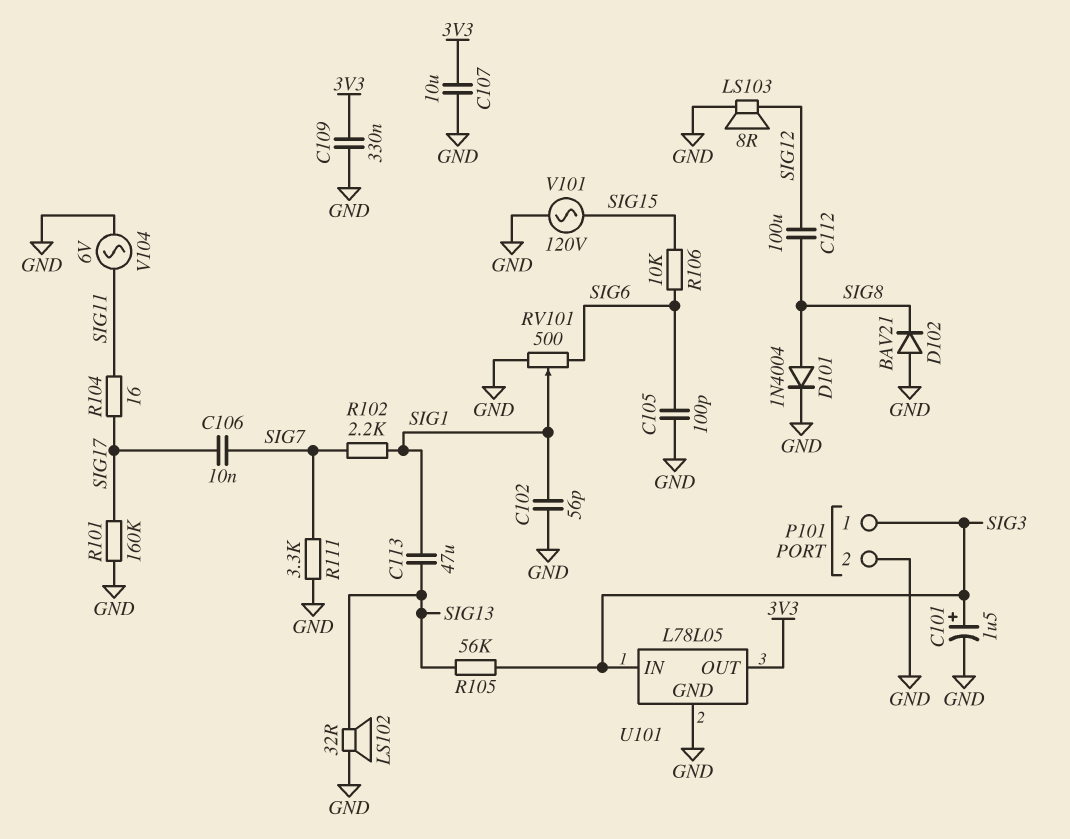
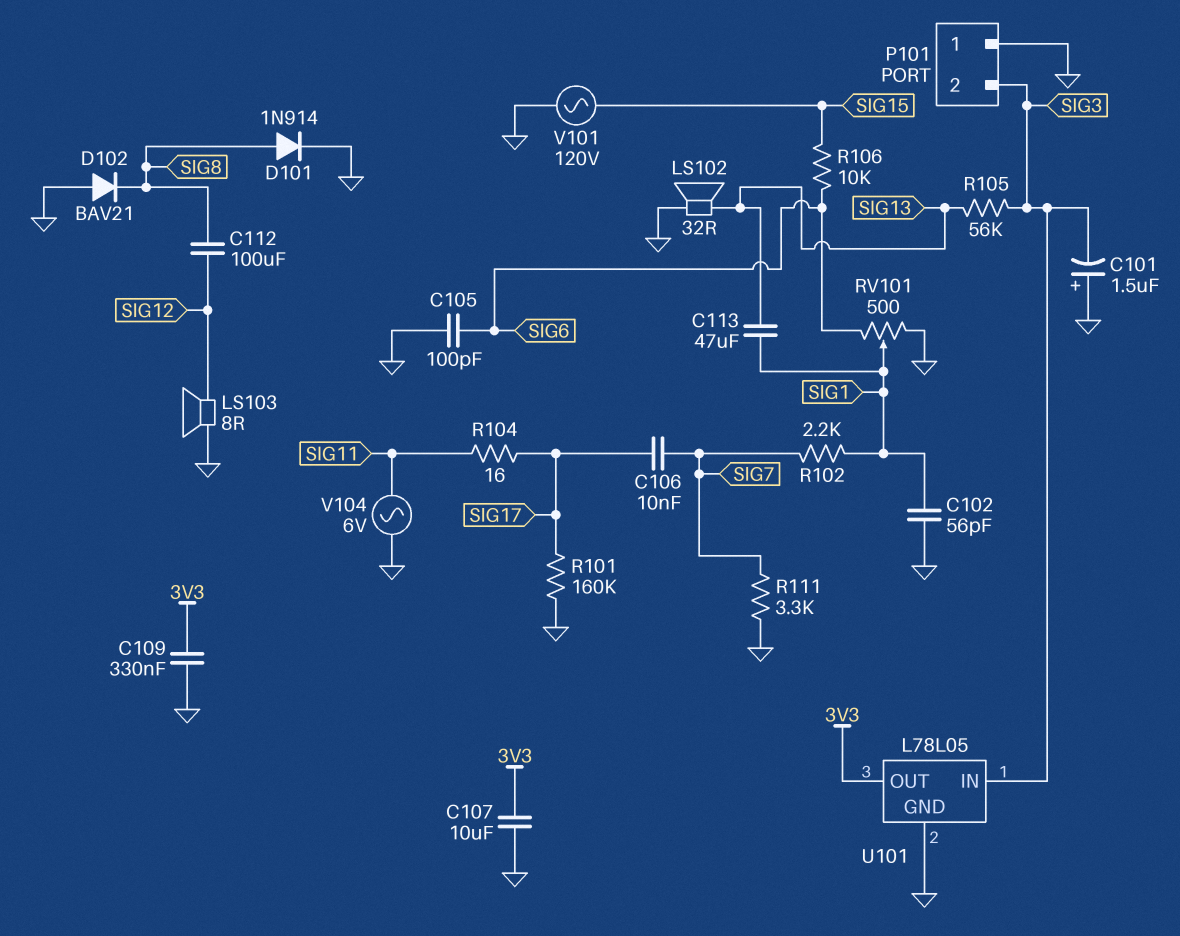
C101: 1.5uF (plus SIG3, minus GND) -> 1.5uF (plus GND, minus SIG3)
D101: diode 1N4004 (A SIG8, K GND) -> diode 1N914 (A SIG8, K GND)
P101 pin 1: SIG3 -> GND
P101 pin 2: GND -> SIG3

